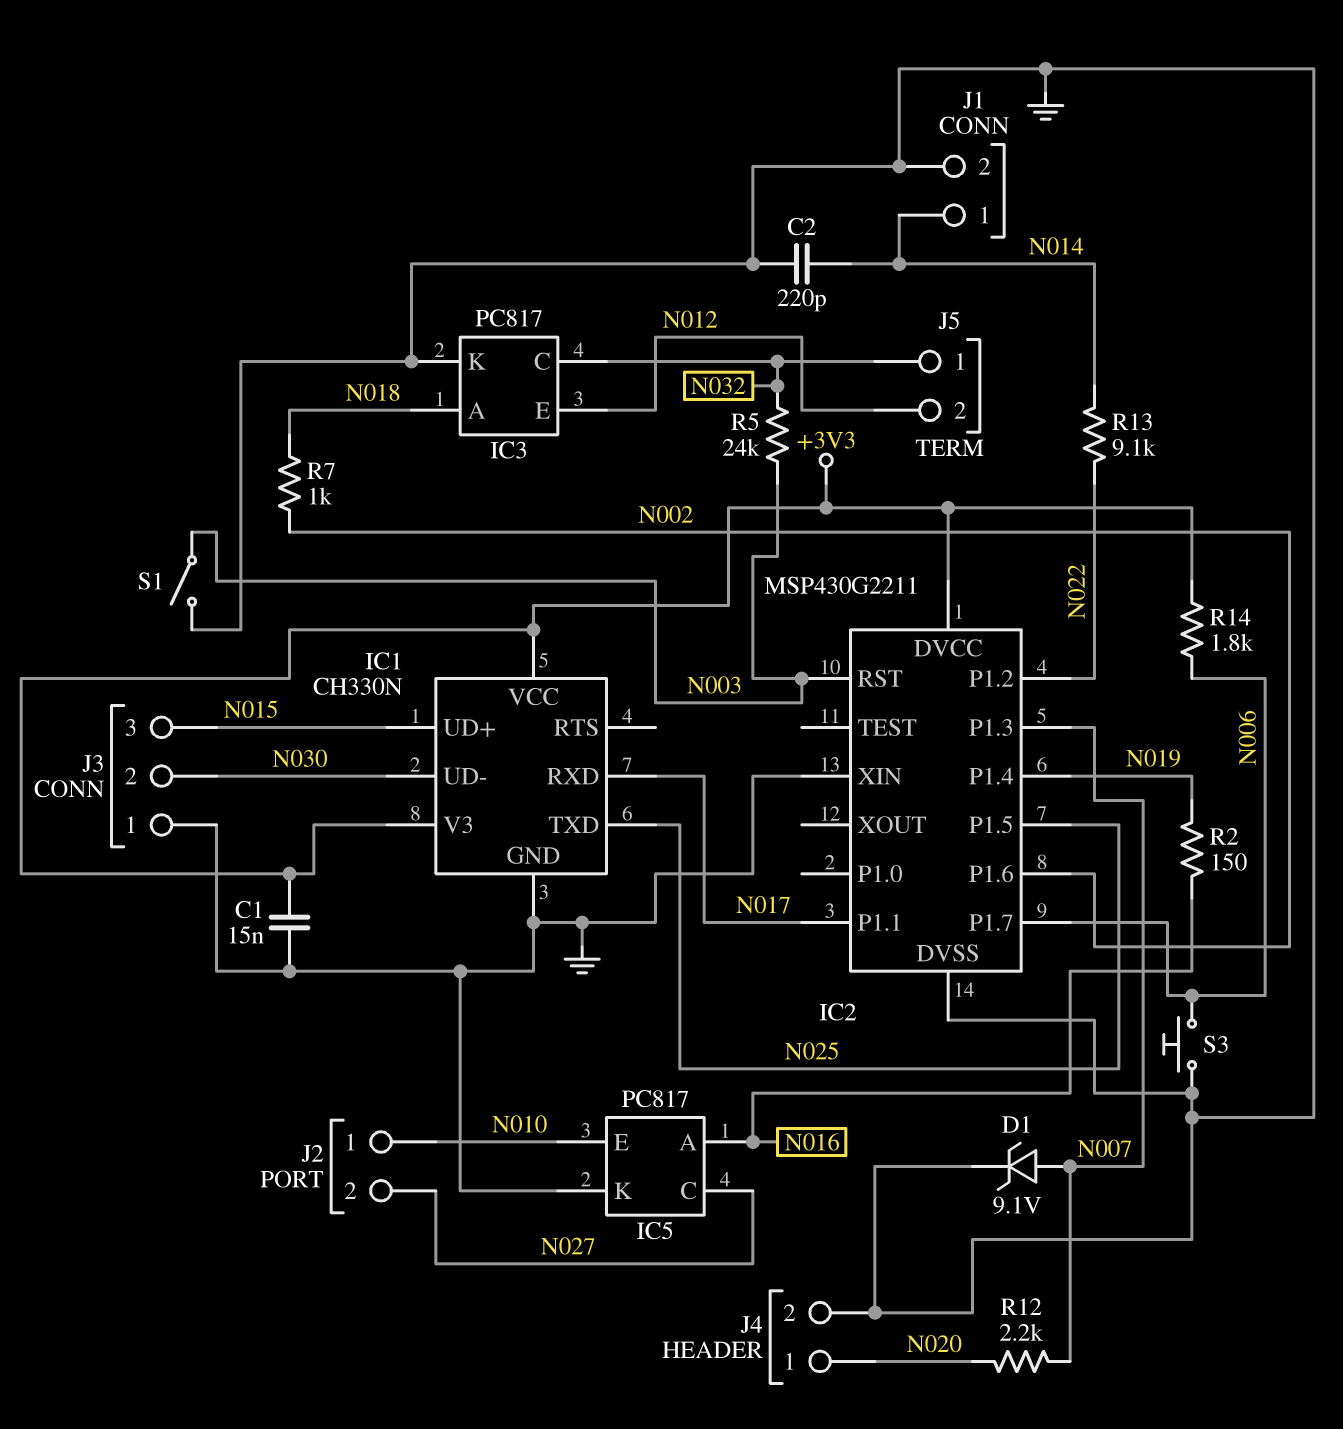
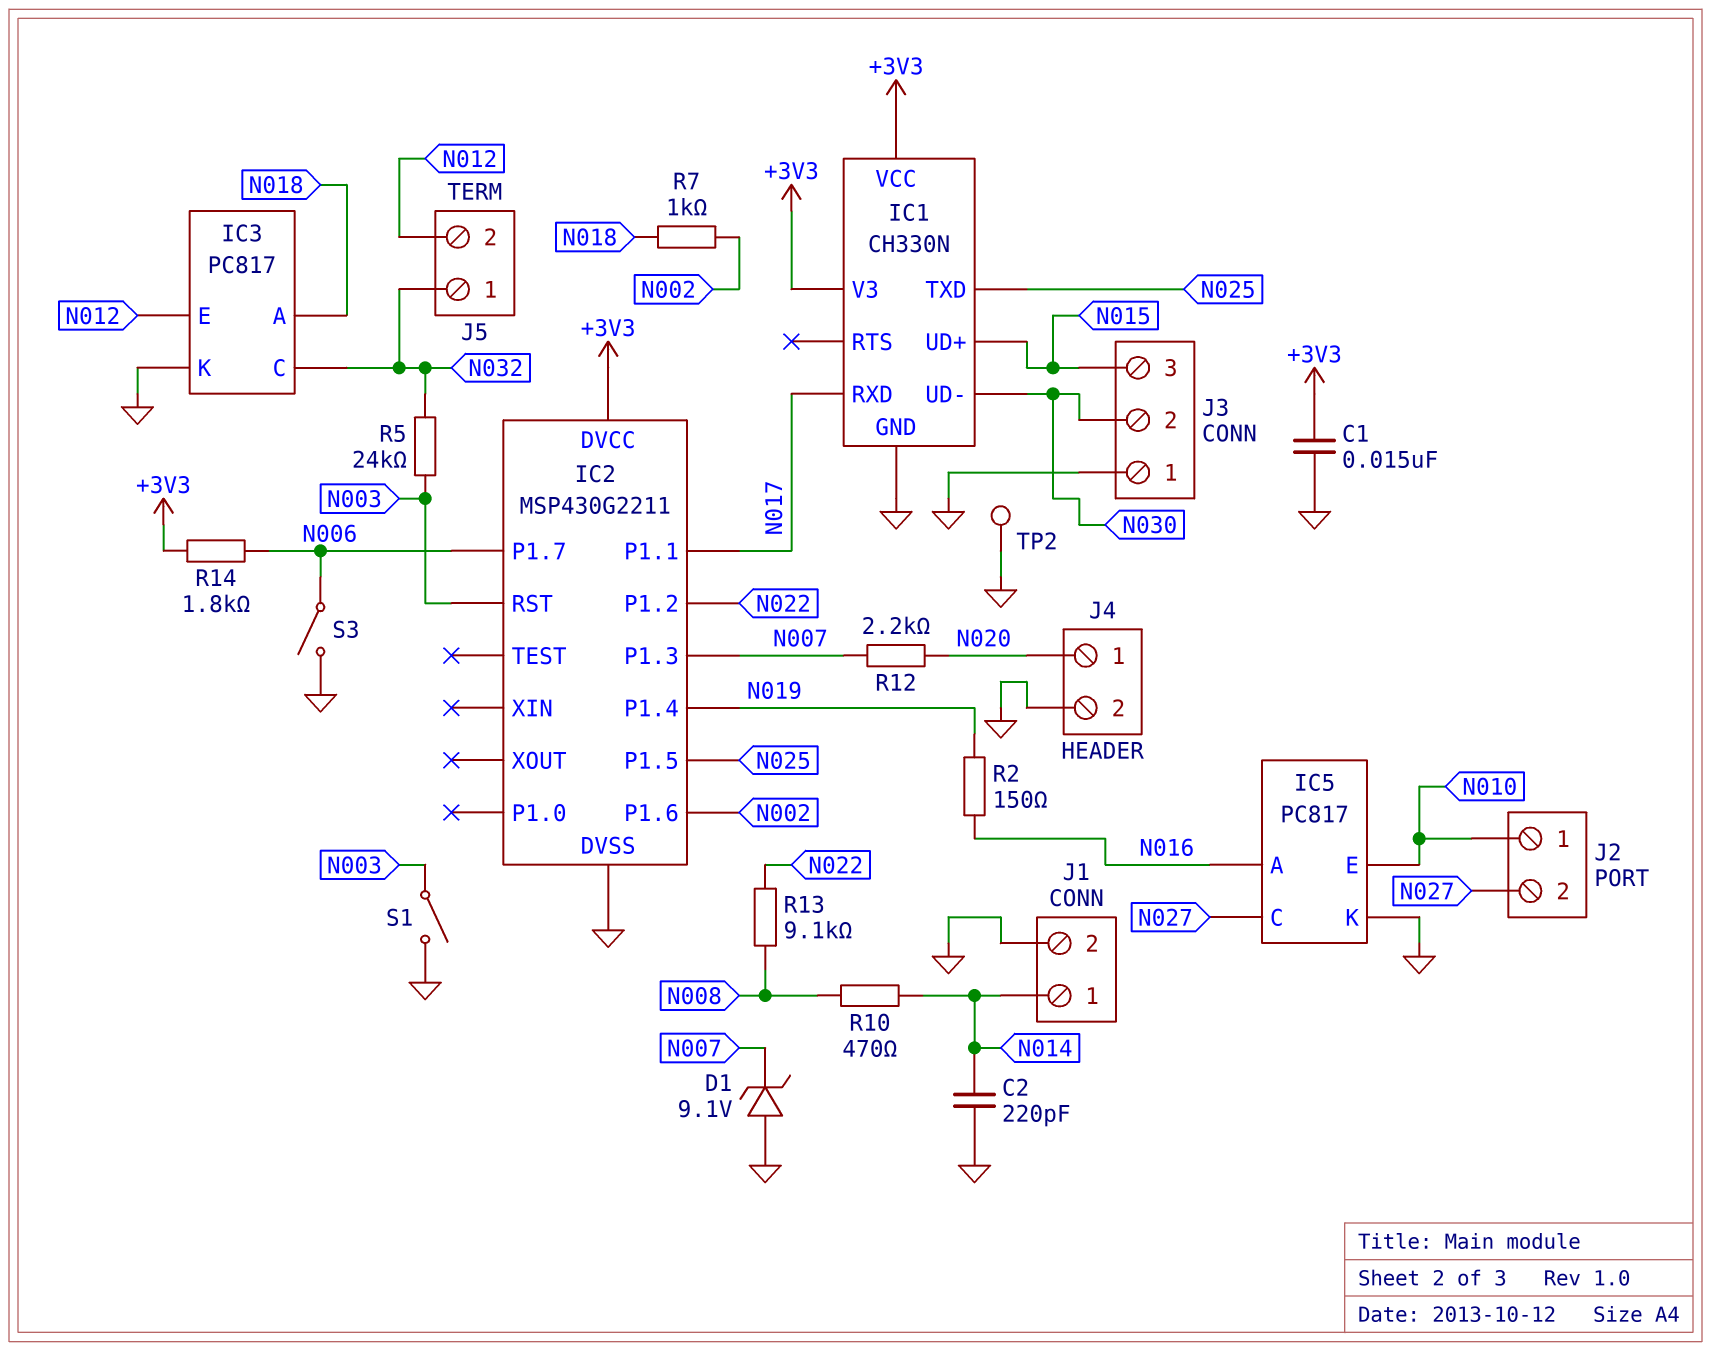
D1: zener 9.1V (A N007, K GND) -> zener 9.1V (A GND, K N007)
IC2 pin XIN: GND -> none
R10: none -> 470 (N008, N014)
R13: 9.1k (N014, N022) -> 9.1k (N008, N022)
S3: button (GND, N006) -> switch (GND, N006)
TP2: none -> test point (GND)

